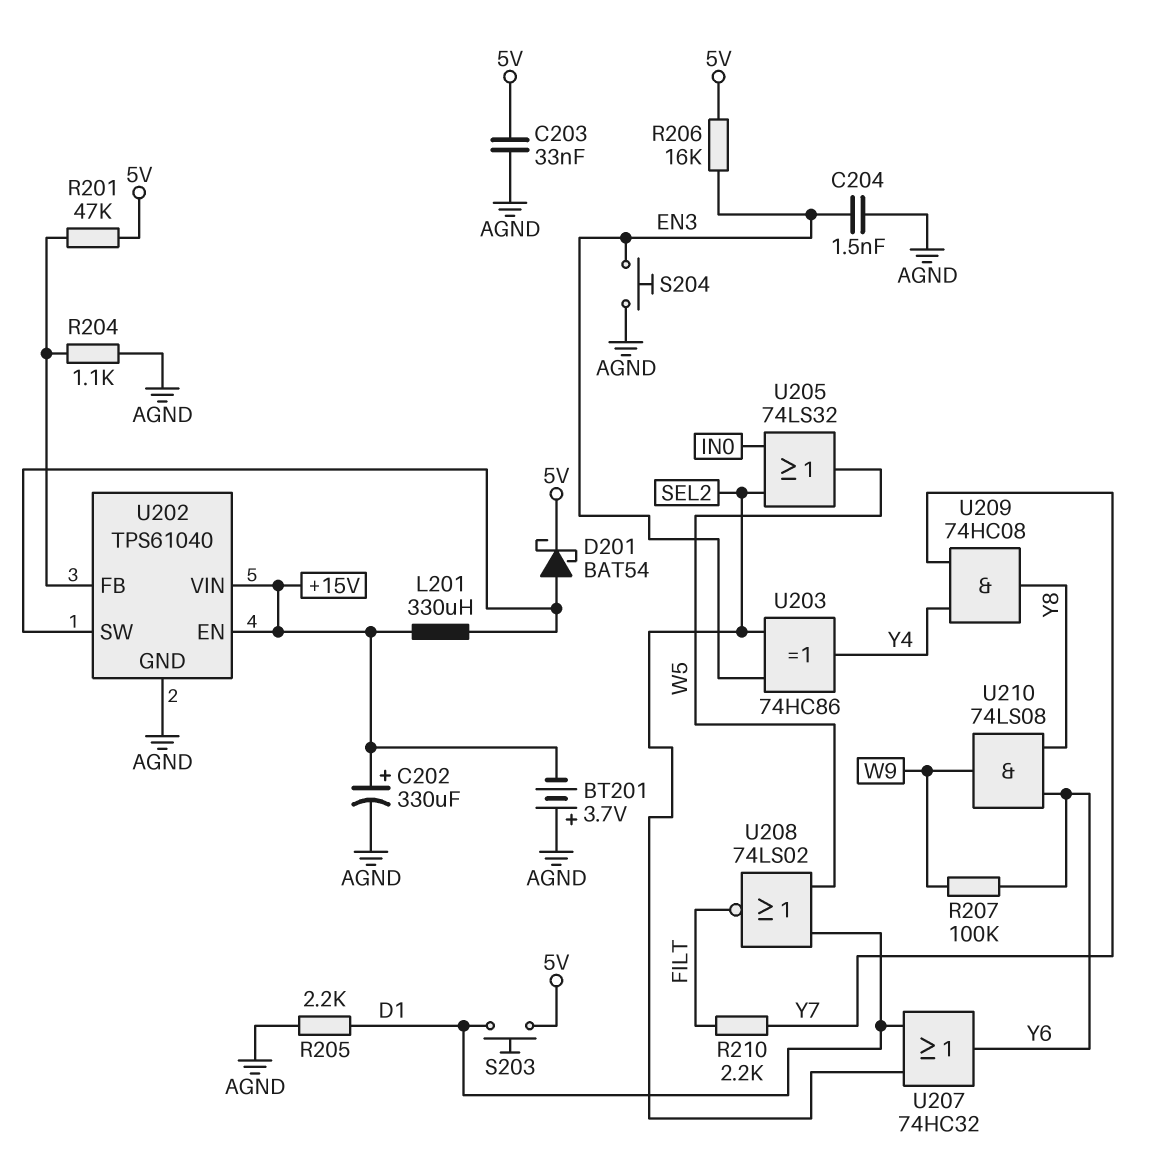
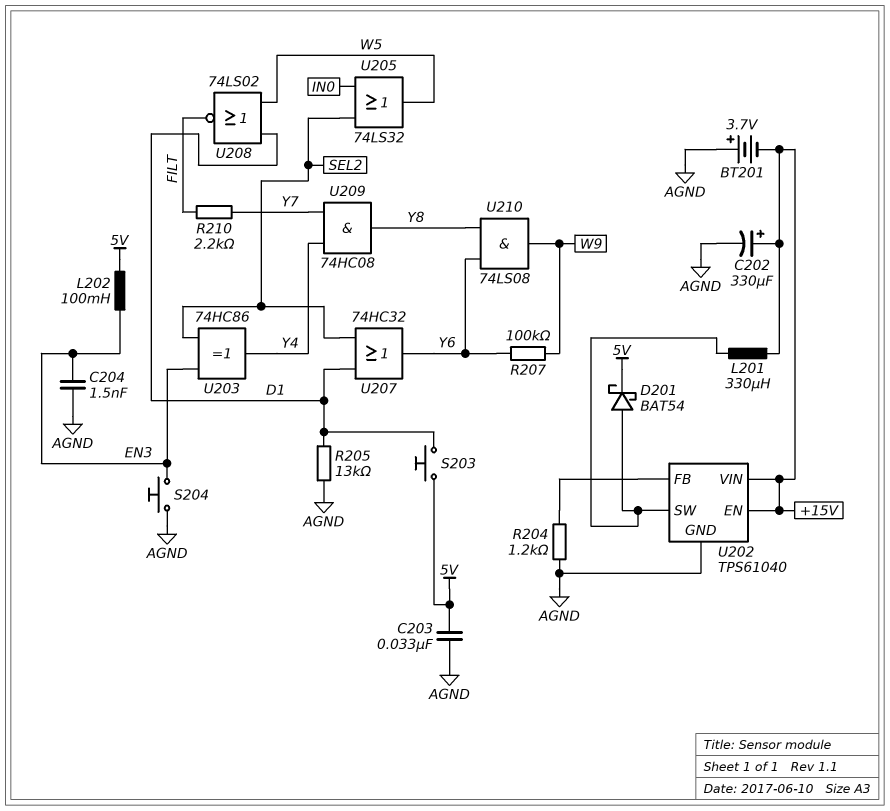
L202: none -> 100mH (5V, EN3)
R201: 47k (5V, U202/FB) -> none
R204: 1.1k (AGND, U202/FB) -> 1.2k (AGND, U202/FB)
R205: 2.2k (AGND, D1) -> 13k (AGND, D1)
R206: 16k (5V, EN3) -> none

